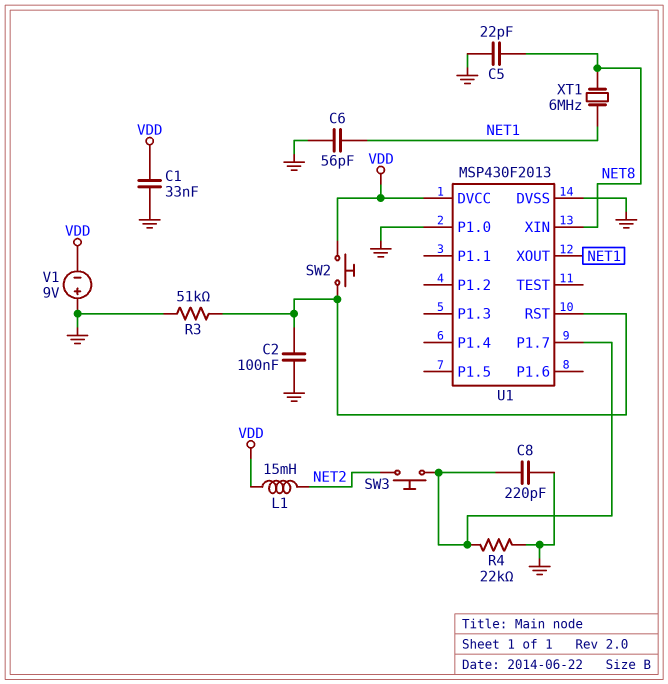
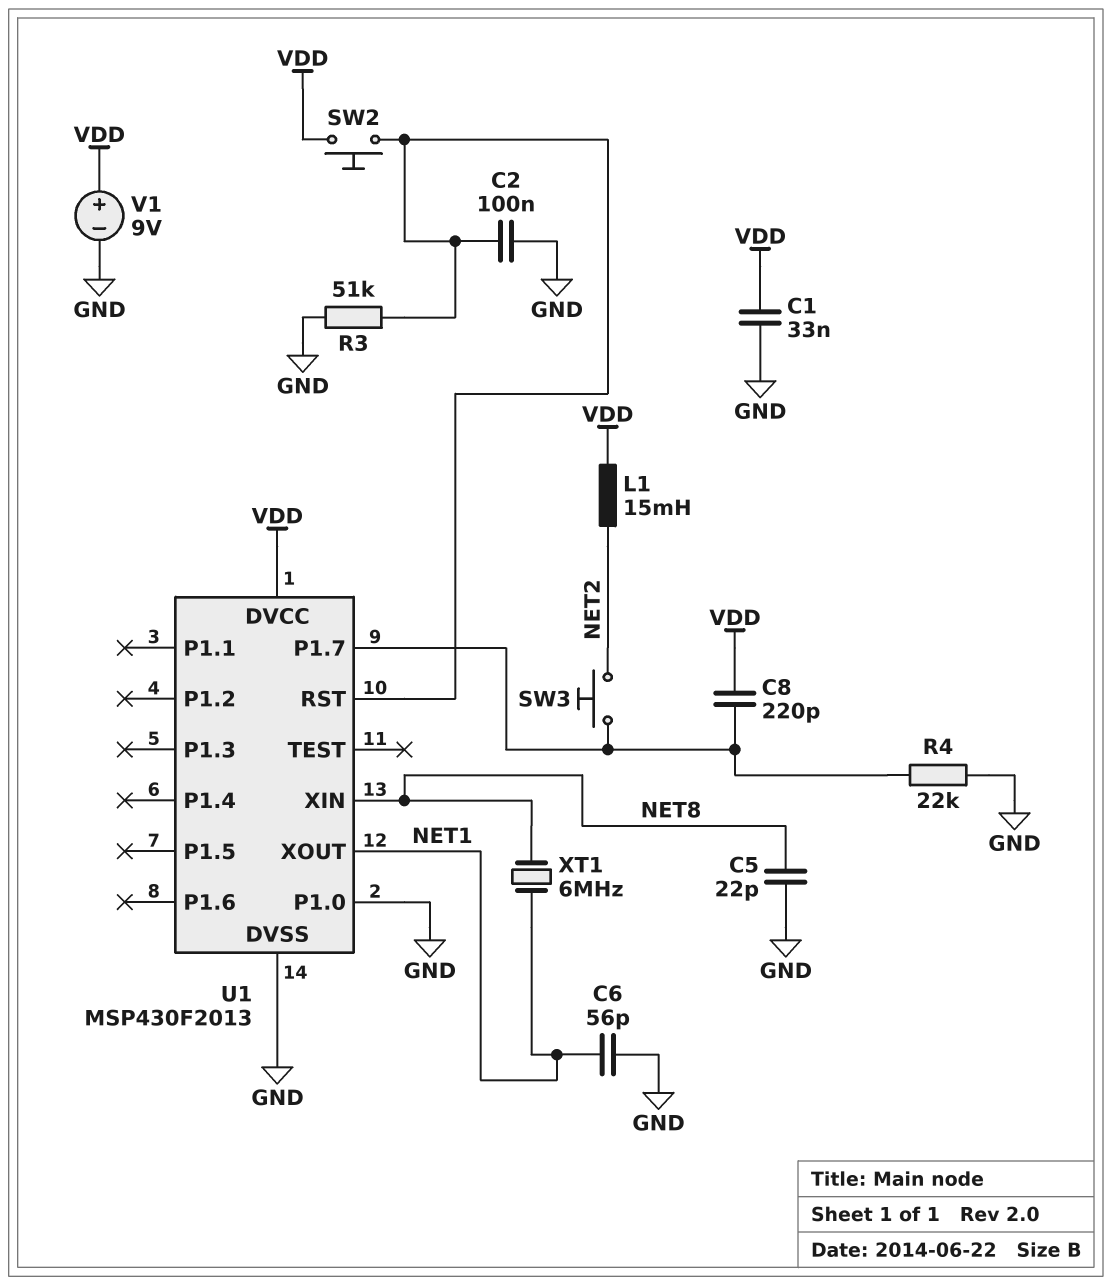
C8: 220pF (GND, U1/P1.7) -> 220pF (U1/P1.7, VDD)
V1: 9V (plus GND, minus VDD) -> 9V (plus VDD, minus GND)

